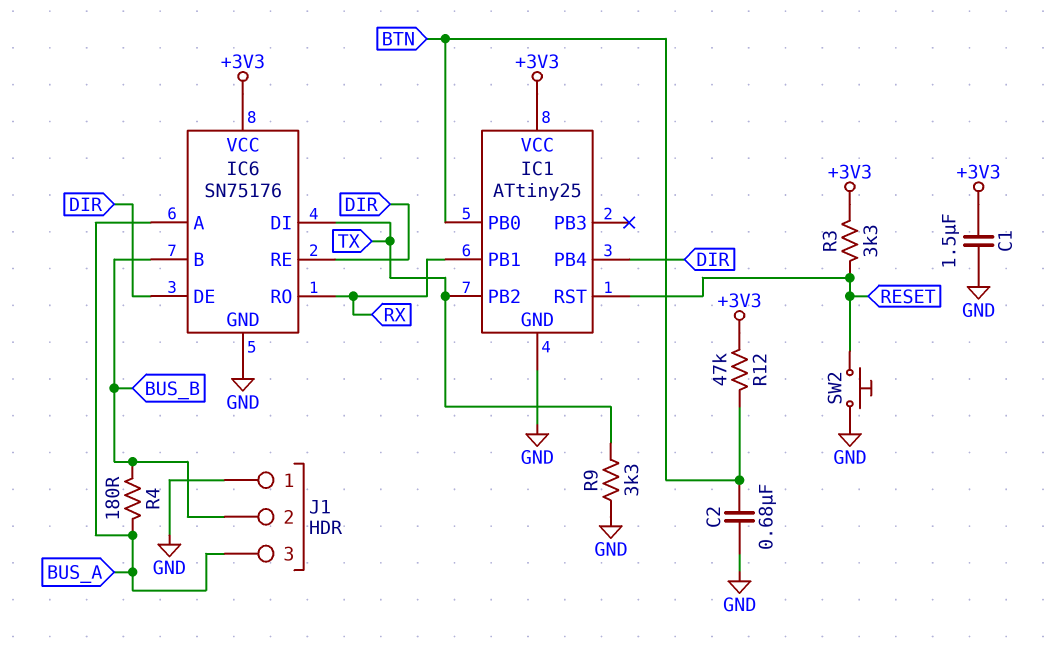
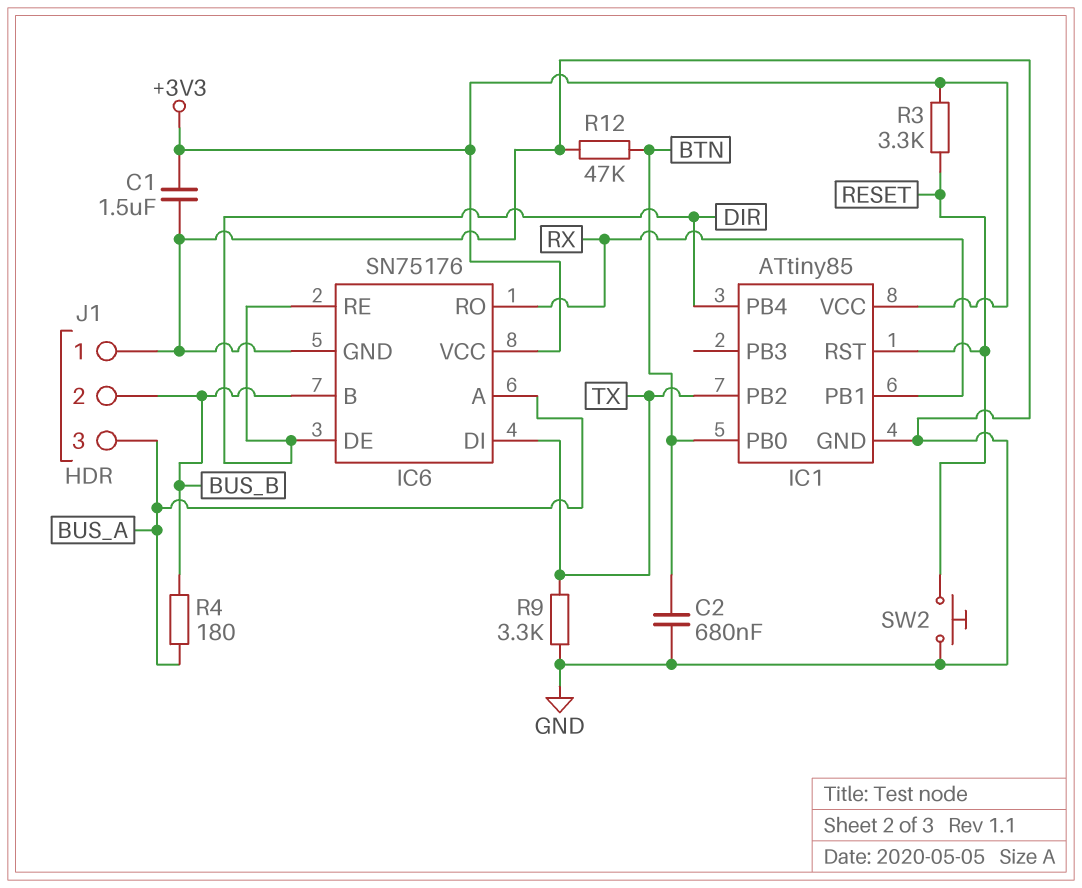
IC1: ATtiny25 -> ATtiny85
R12: 47k (+3V3, BTN) -> 47k (BTN, GND)

